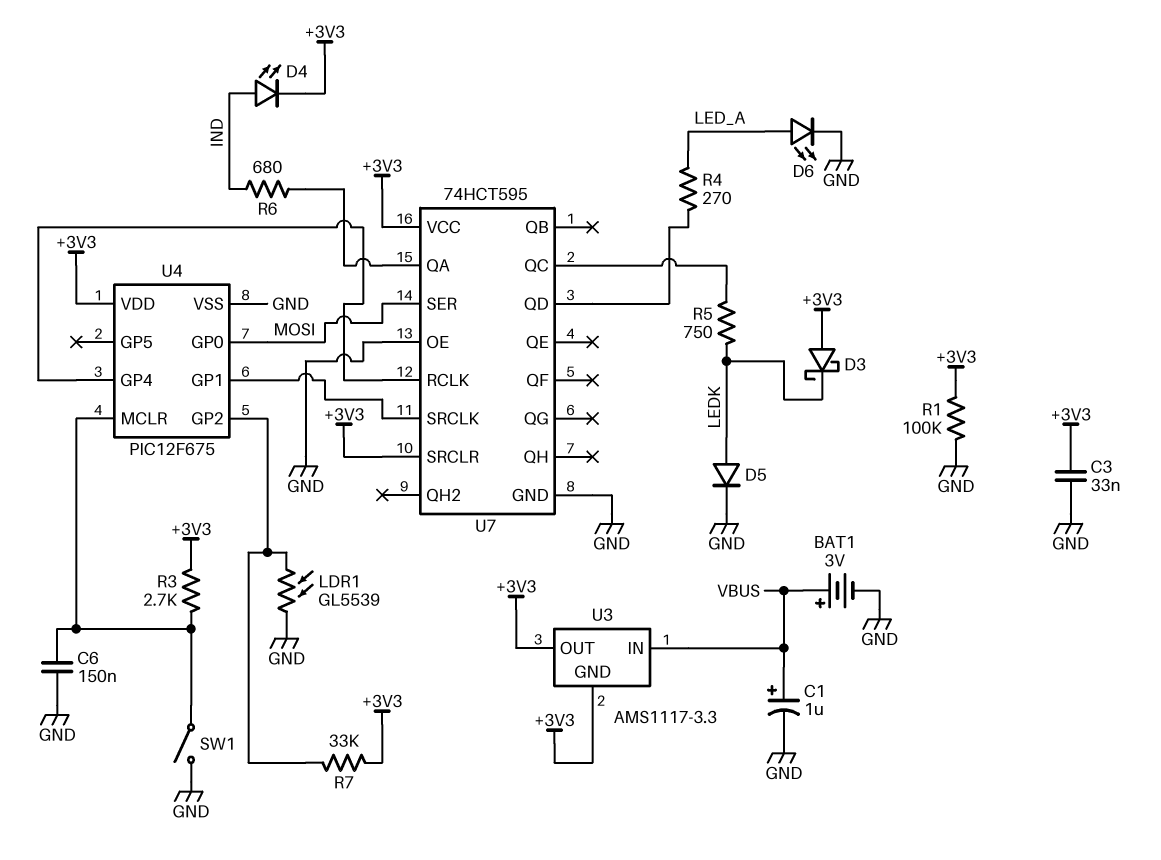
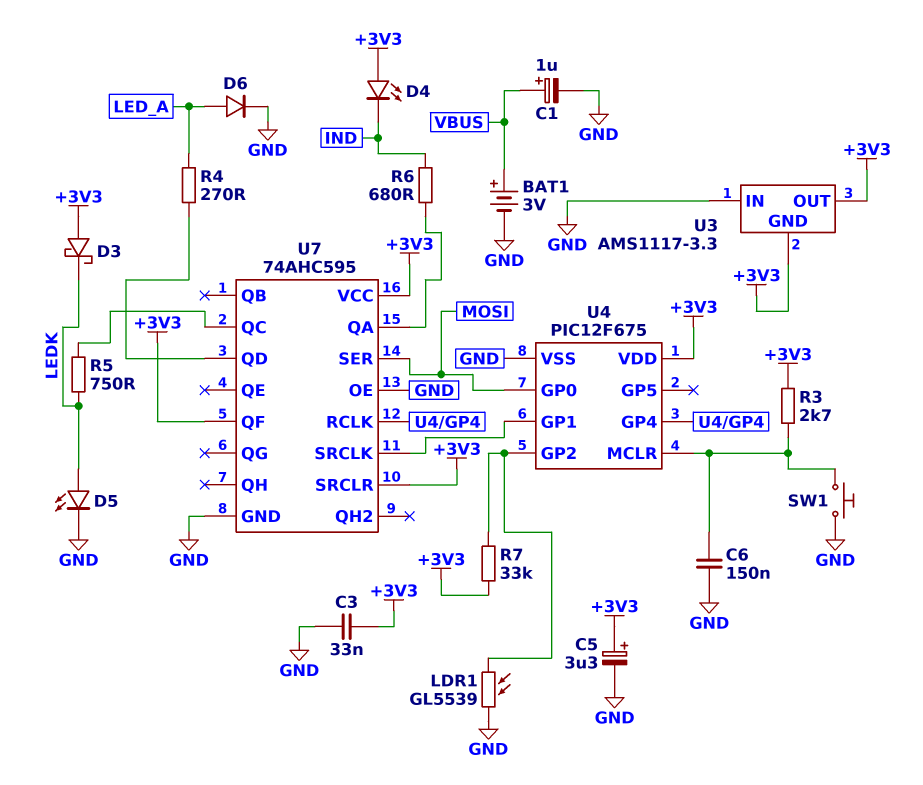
C5: none -> 3.3uF (plus +3V3, minus GND)
D4: LED (A IND, K +3V3) -> LED (A +3V3, K IND)
D5: diode (A LEDK, K GND) -> LED (A LEDK, K GND)
D6: LED (A LED_A, K GND) -> diode (A LED_A, K GND)
R1: 100k (+3V3, GND) -> none
SW1: switch (GND, U4/MCLR) -> button (GND, U4/MCLR)
U3 pin IN: VBUS -> GND
U7: 74HCT595 -> 74AHC595
U7 pin QF: none -> +3V3

